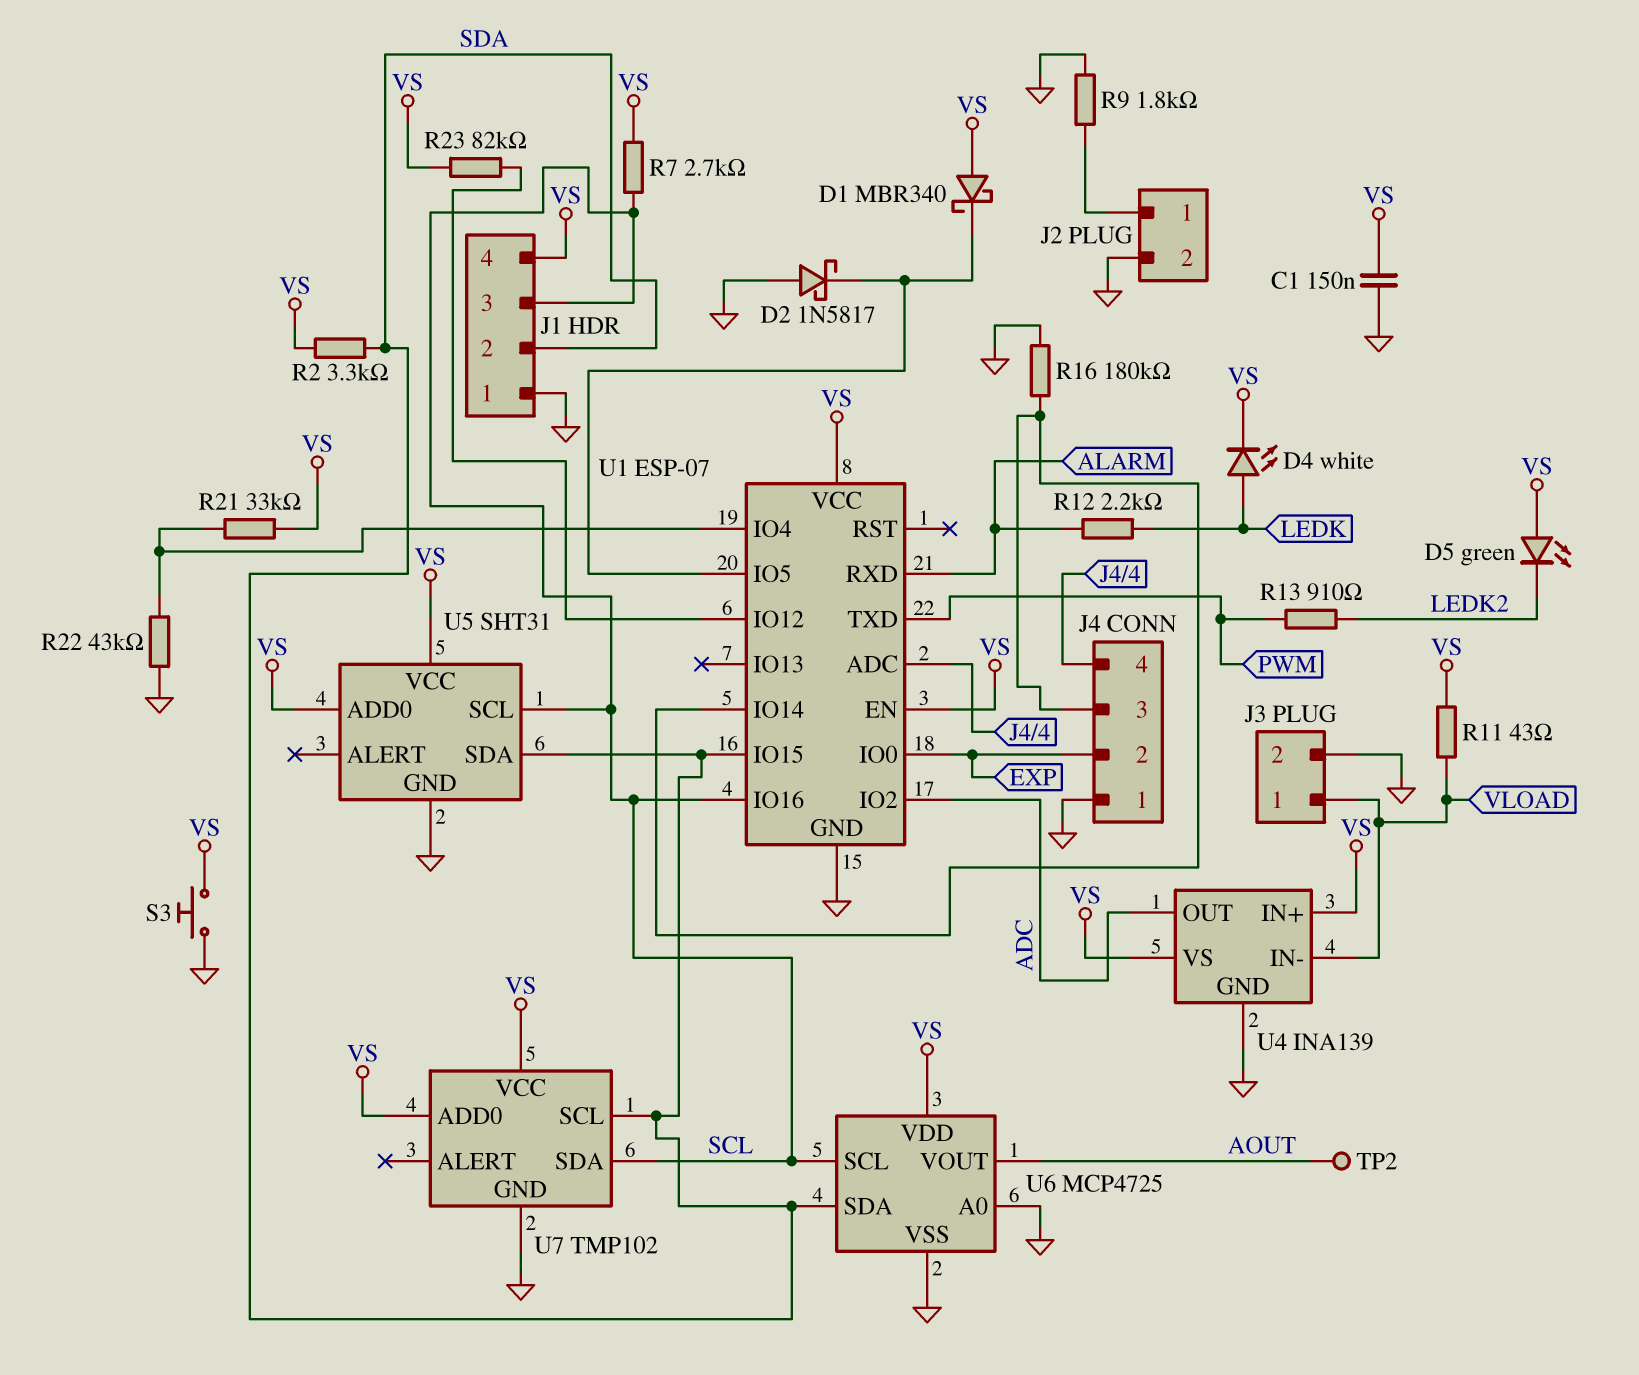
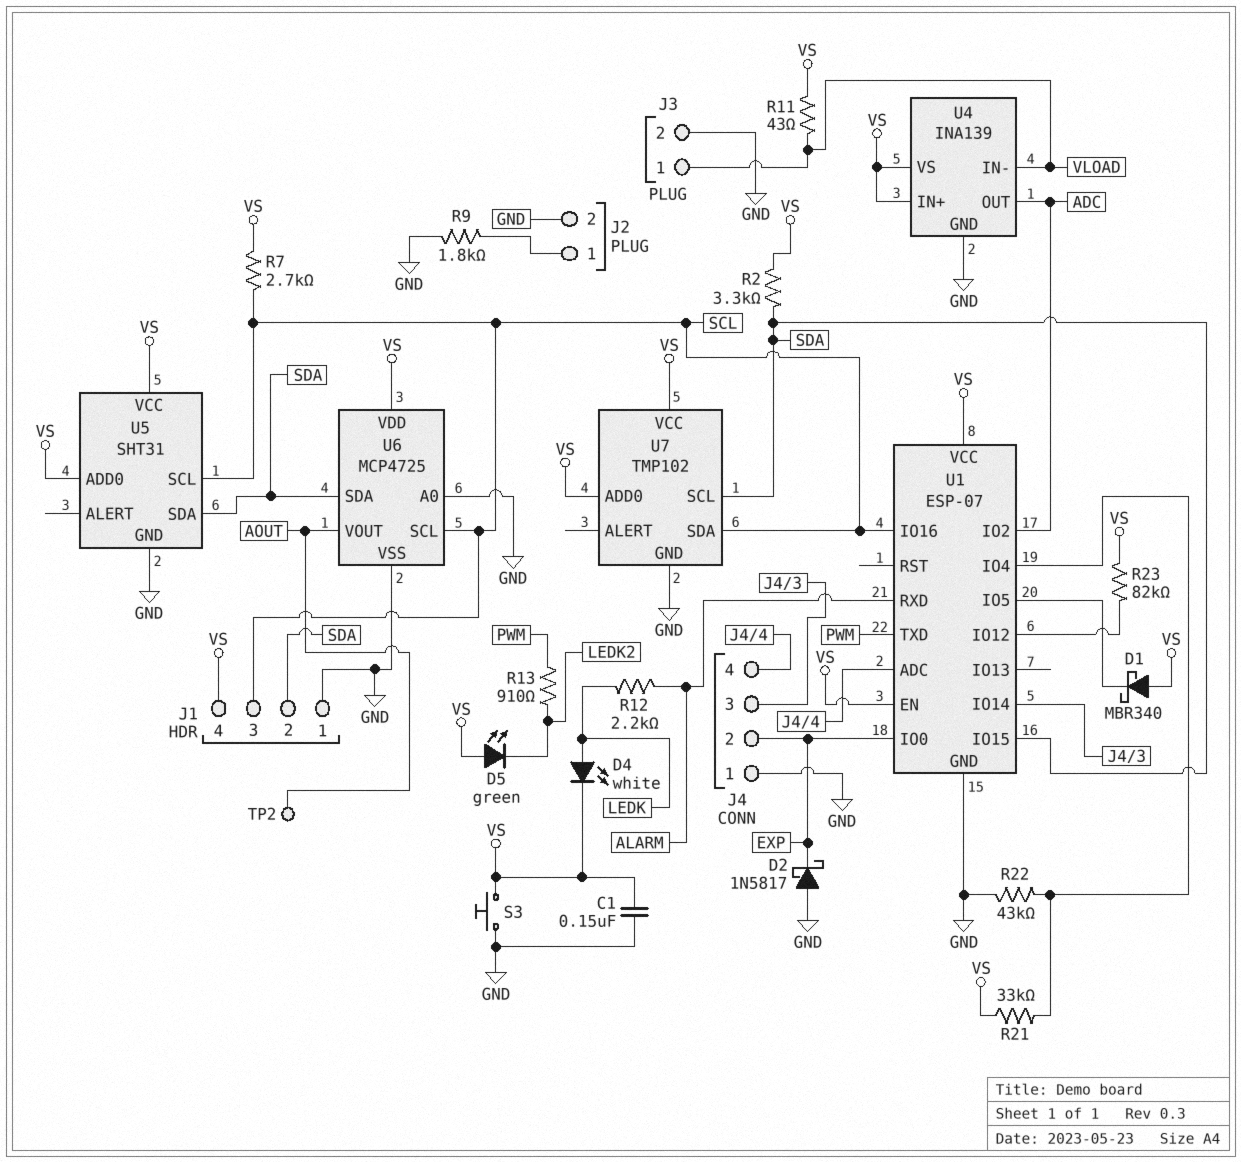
D2: schottky 1N5817 (A GND, K U1/IO5) -> schottky 1N5817 (A GND, K EXP)
R16: 180k (GND, J4/3) -> none

